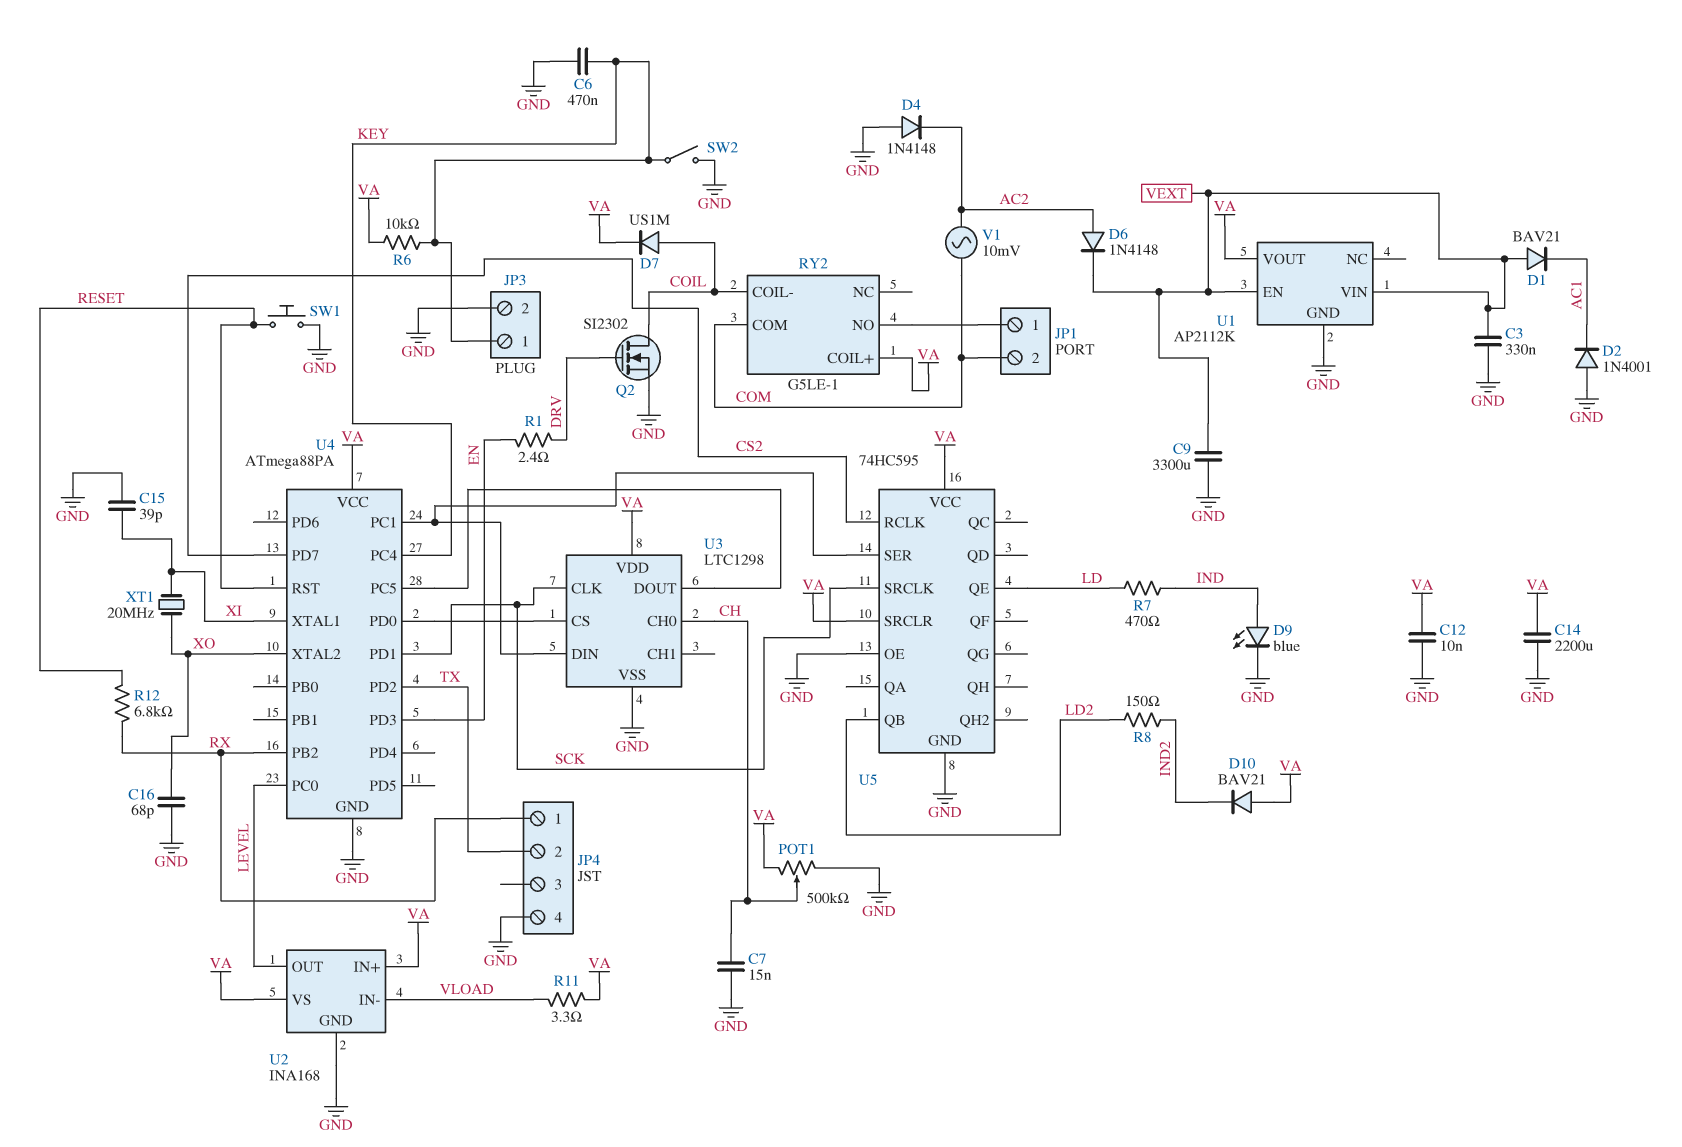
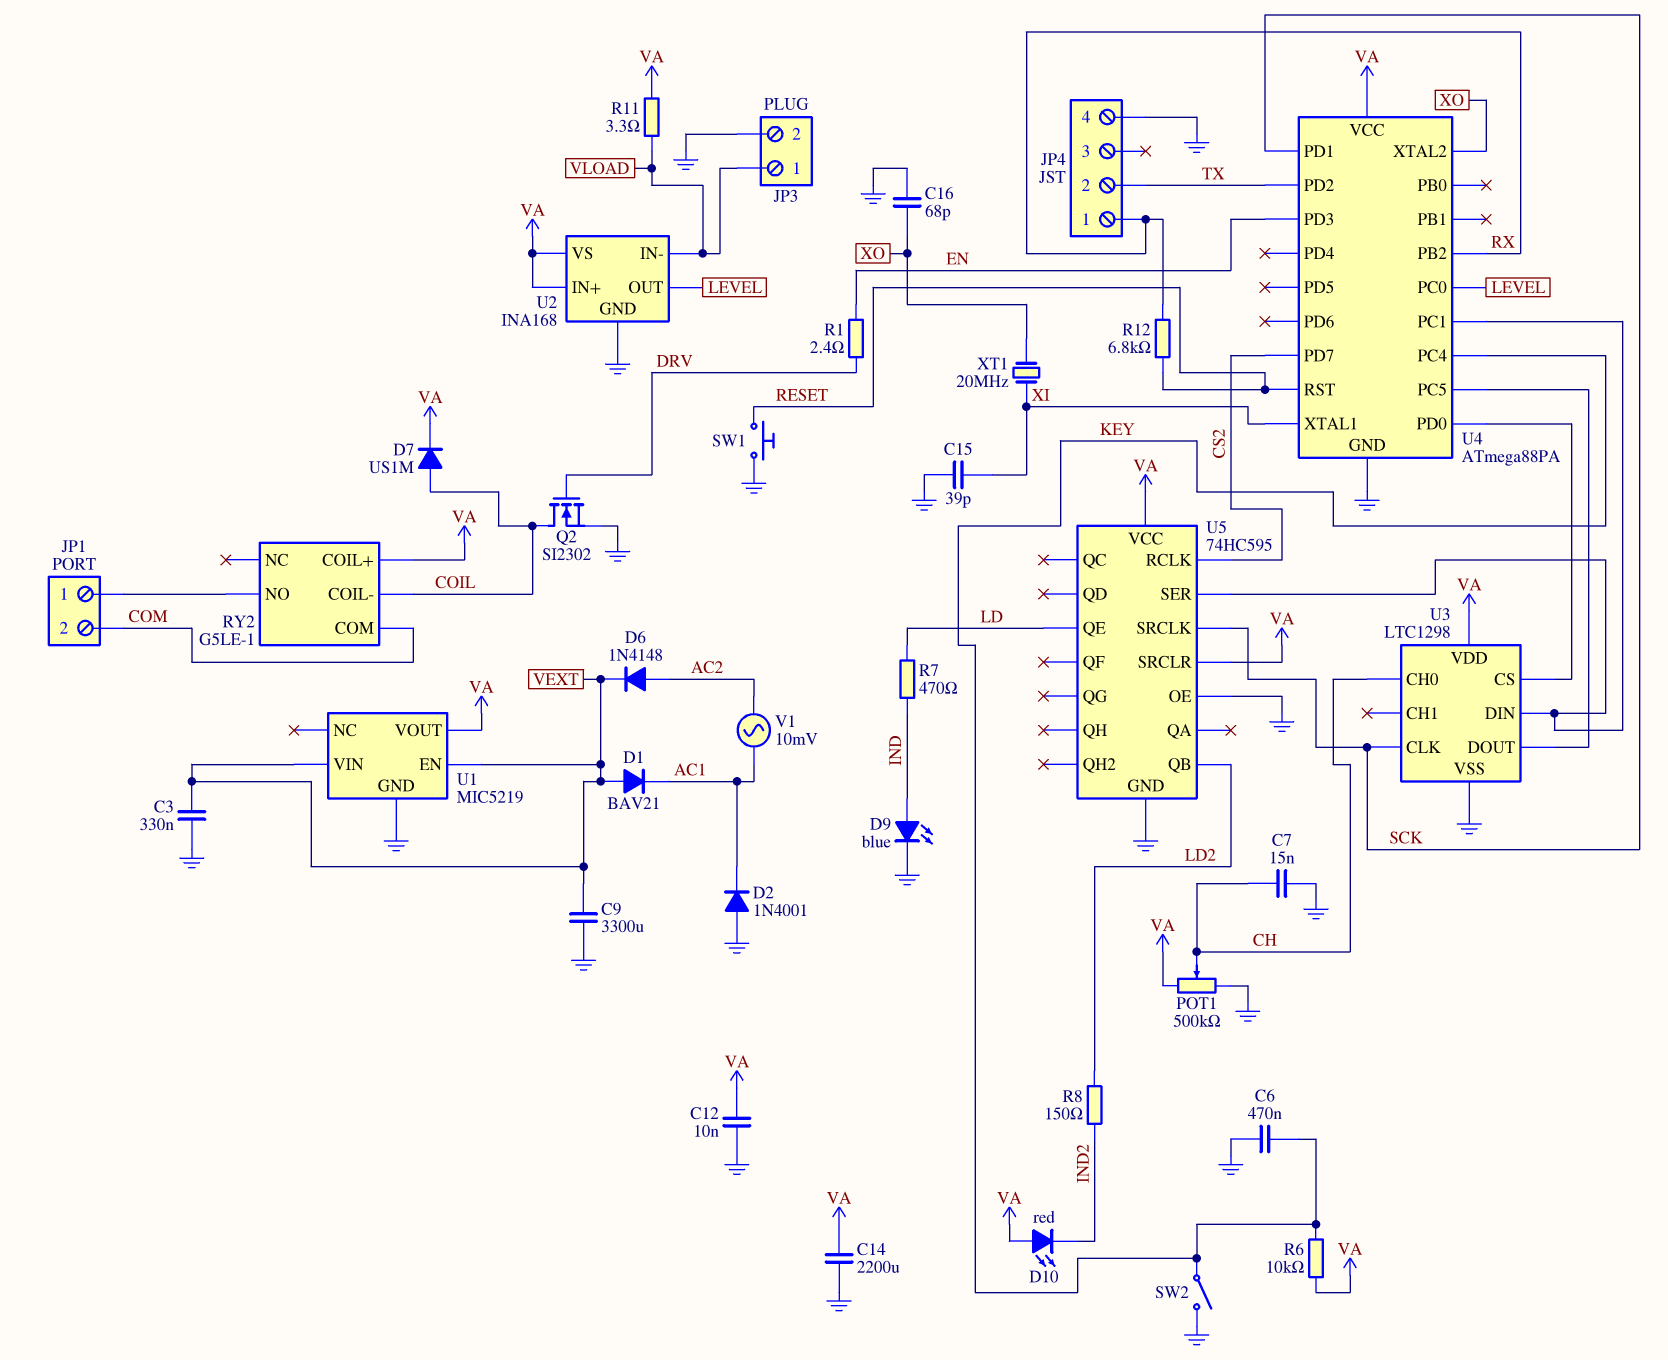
D4: diode 1N4148 (A GND, K AC2) -> none
D10: diode BAV21 (A VA, K IND2) -> LED red (A VA, K IND2)
JP3 pin 1: KEY -> VLOAD
U1: AP2112K -> MIC5219
V1: AC 10mV (AC2, COM) -> AC 10mV (AC1, AC2)

